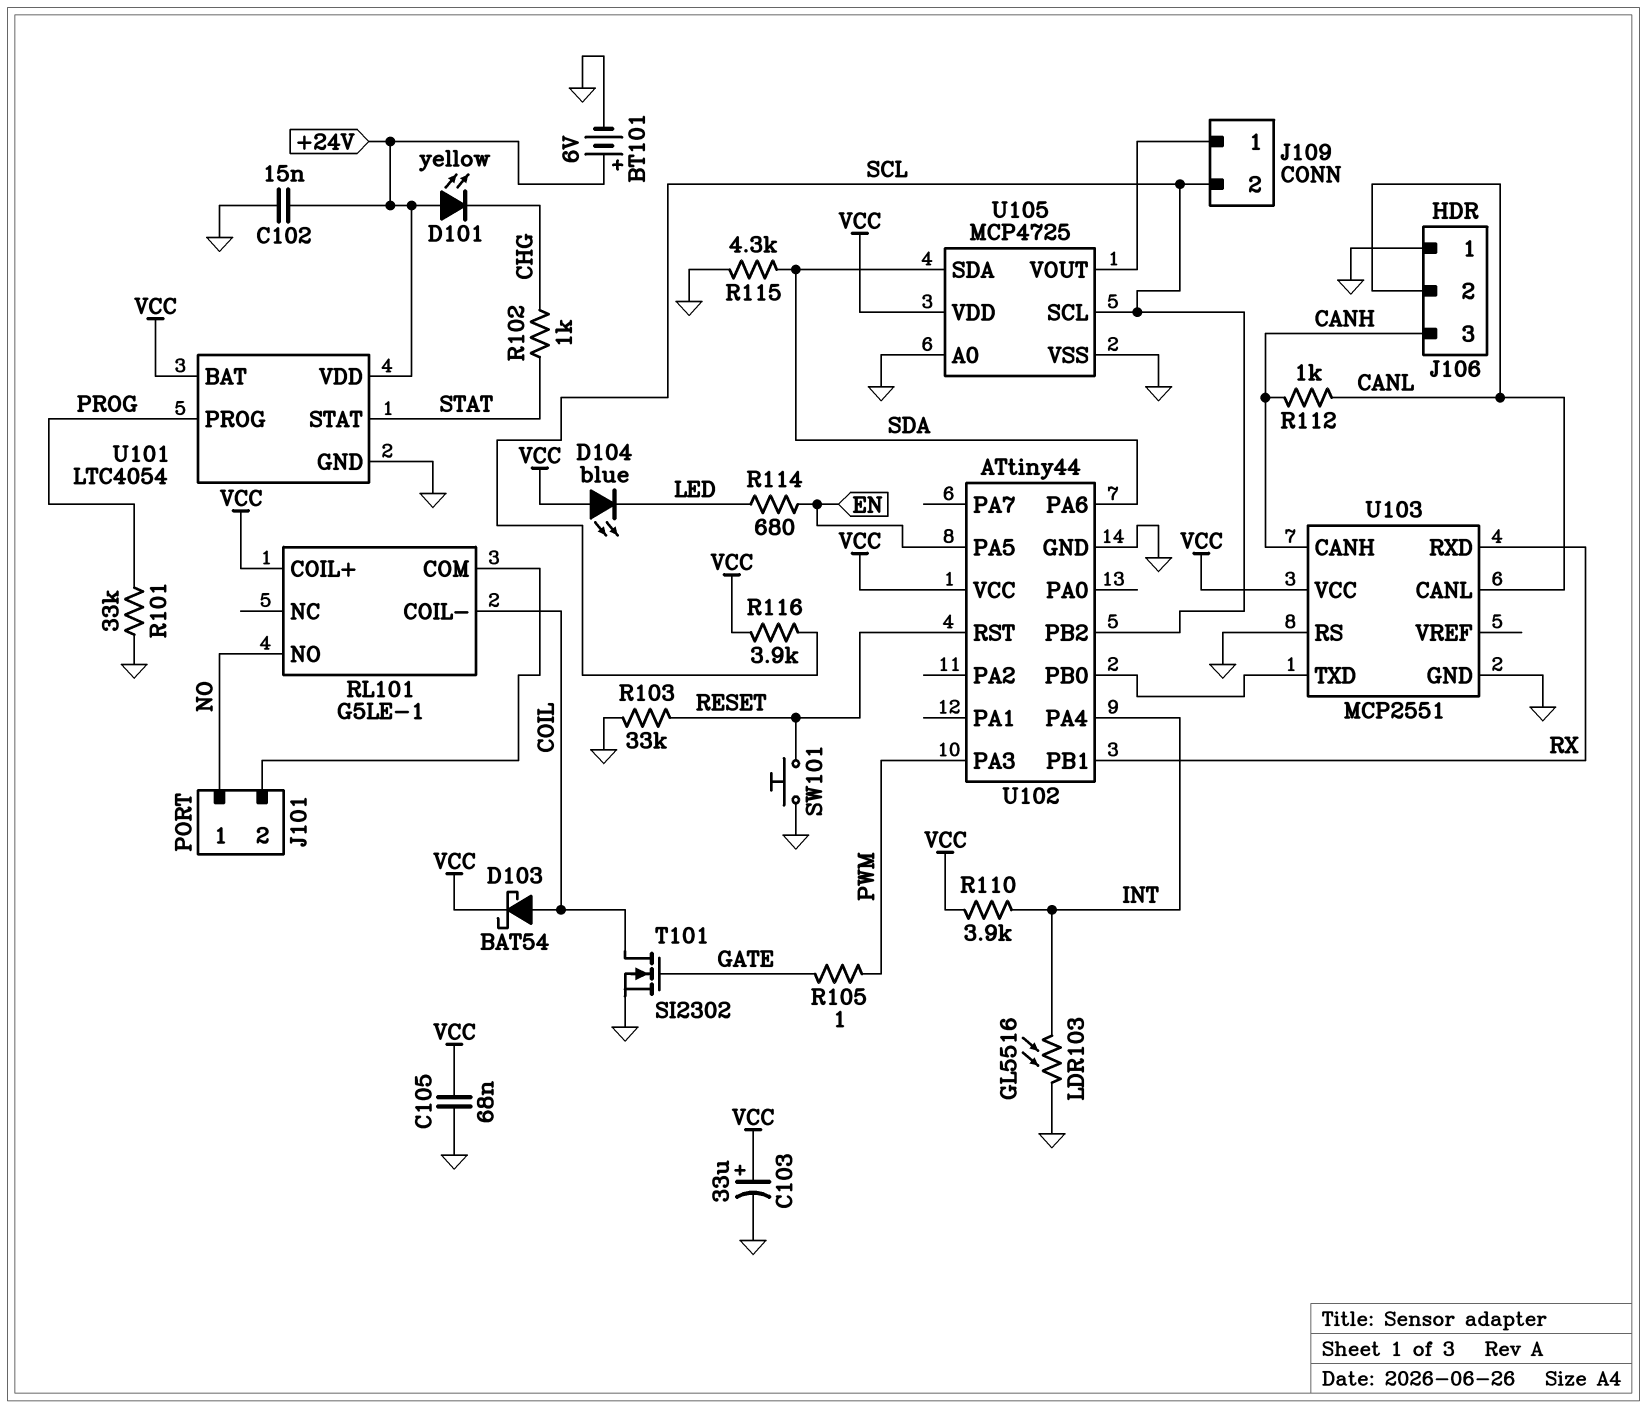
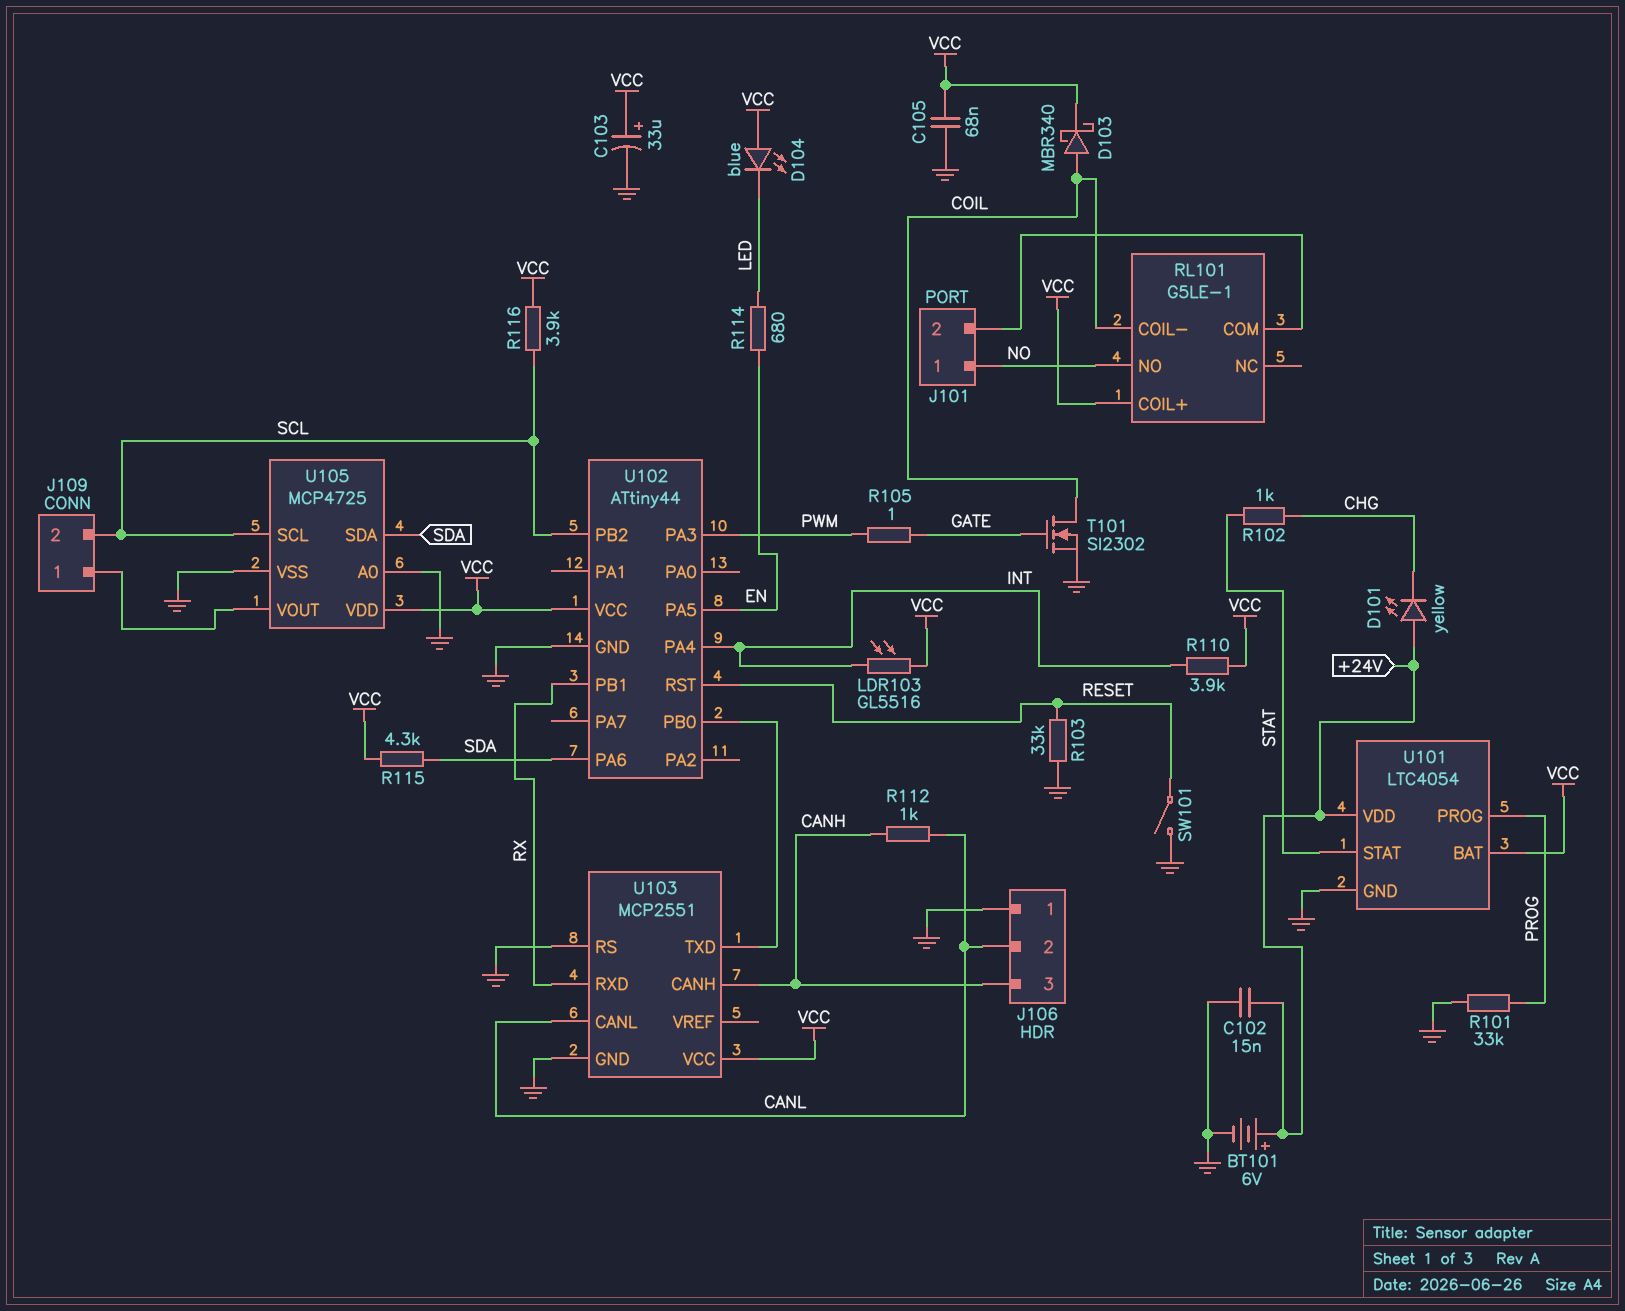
D103: schottky BAT54 (A COIL, K VCC) -> schottky MBR340 (A COIL, K VCC)
LDR103: GL5516 (GND, INT) -> GL5516 (INT, VCC)
R115: 4.3k (GND, SDA) -> 4.3k (SDA, VCC)
SW101: button (GND, RESET) -> switch (GND, RESET)

